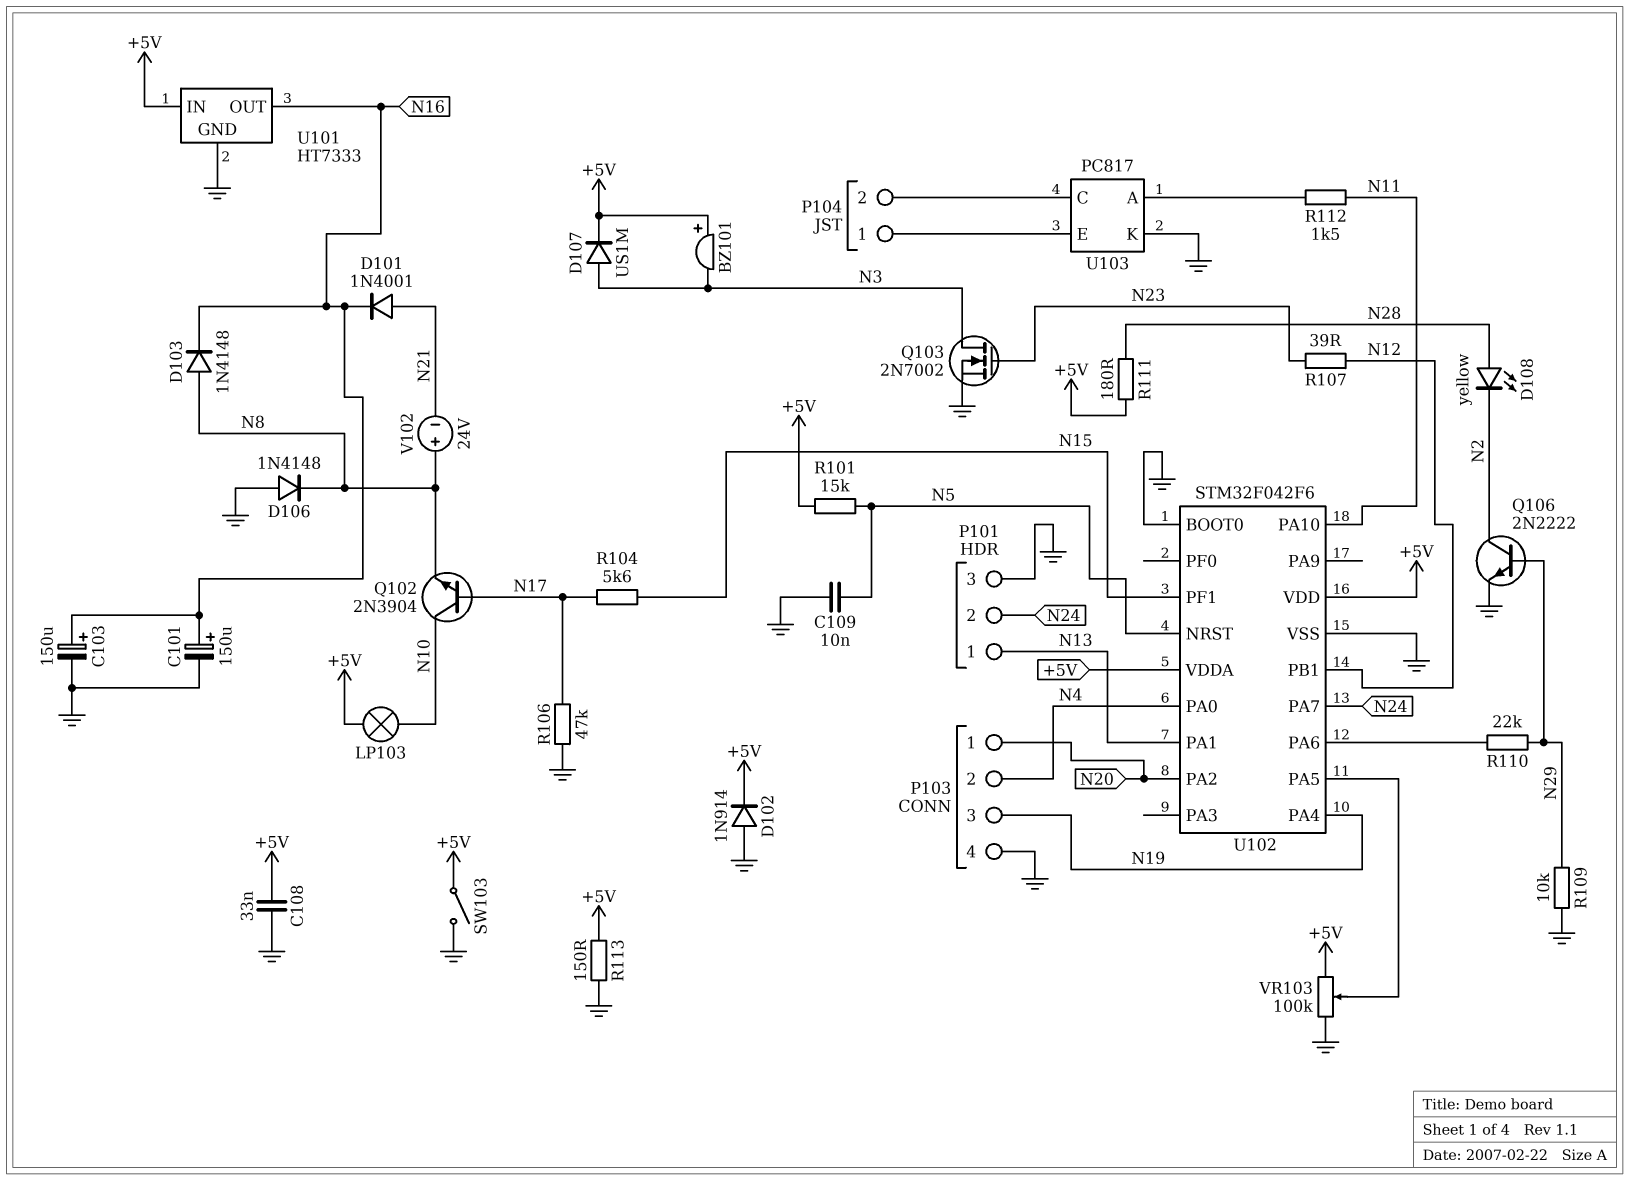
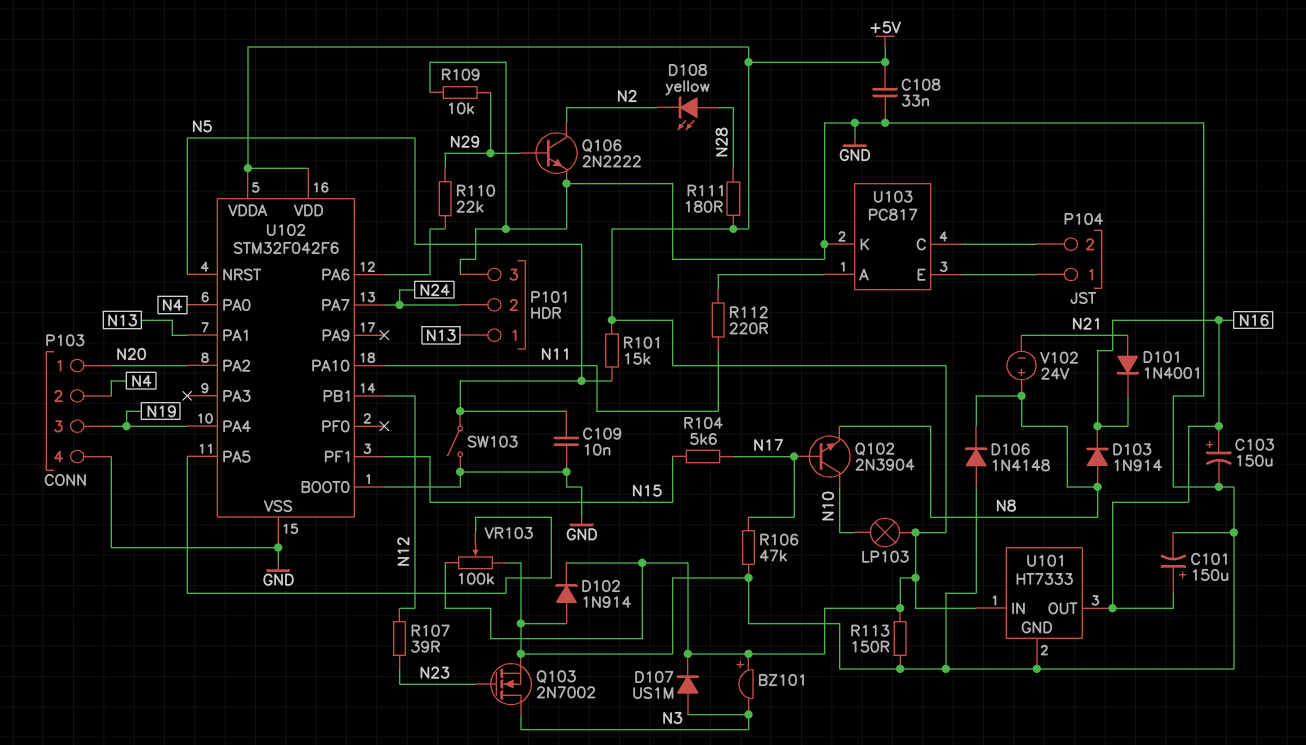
D103: diode 1N4148 (A N8, K N16) -> diode 1N914 (A N8, K N16)
R112: 1.5k (N11, U103/A) -> 220 (N11, U103/A)
SW103: switch (+5V, GND) -> switch (GND, N5)

